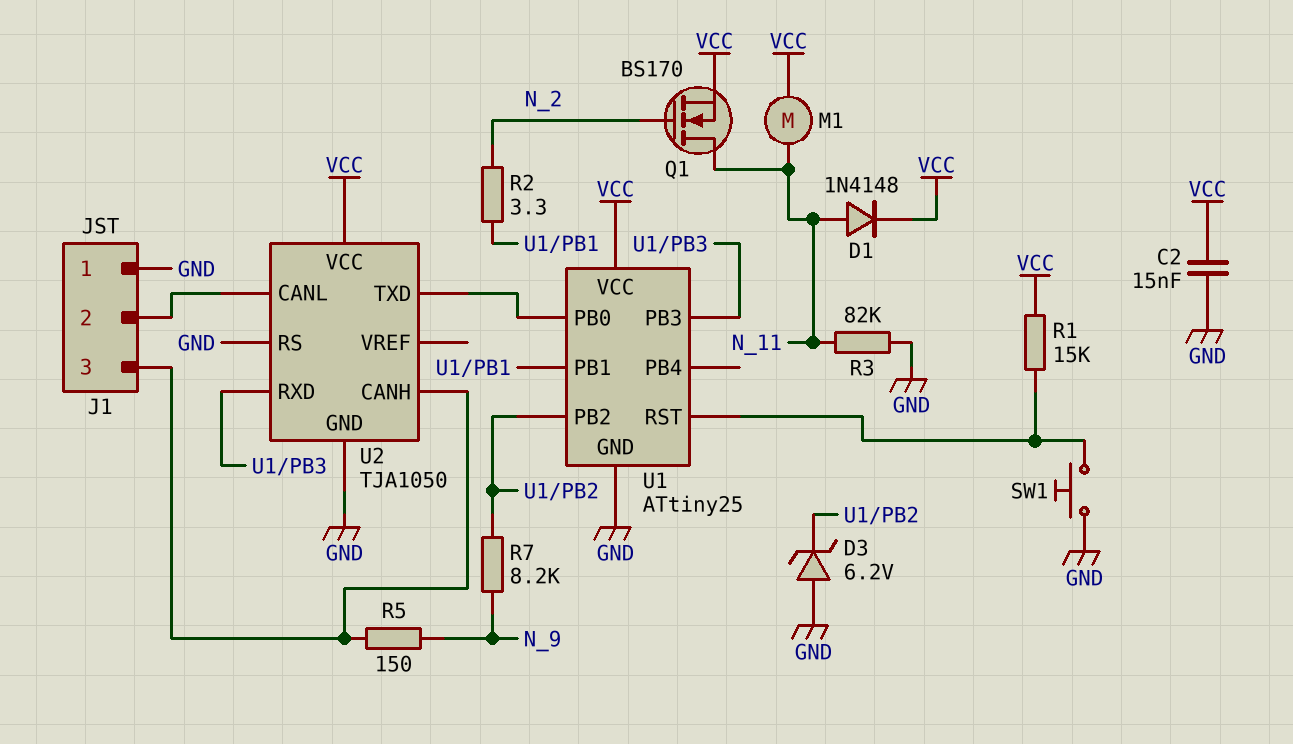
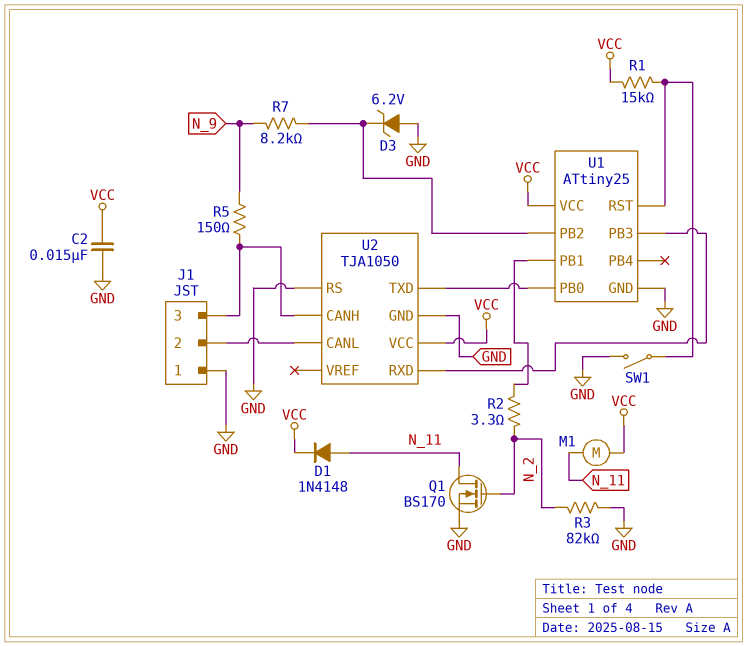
Q1: NMOS BS170 (G N_2, D N_11, S VCC) -> NMOS BS170 (G N_2, D N_11, S GND)
R3: 82k (GND, N_11) -> 82k (GND, N_2)
SW1: button (GND, U1/RST) -> switch (GND, U1/RST)

